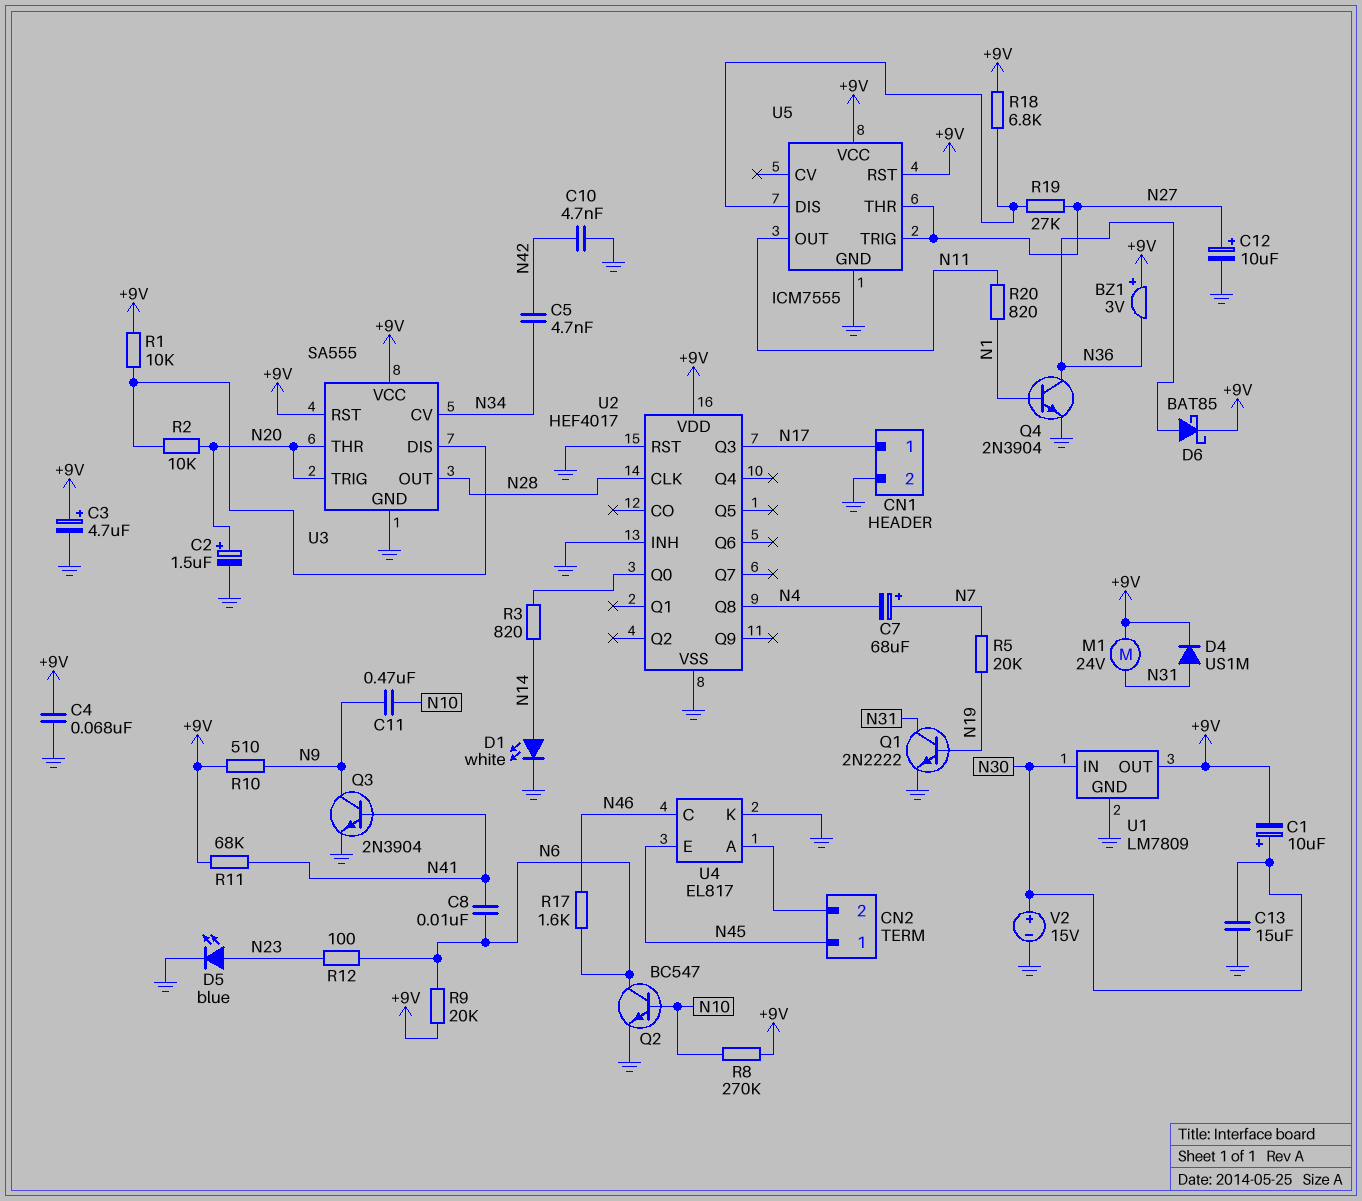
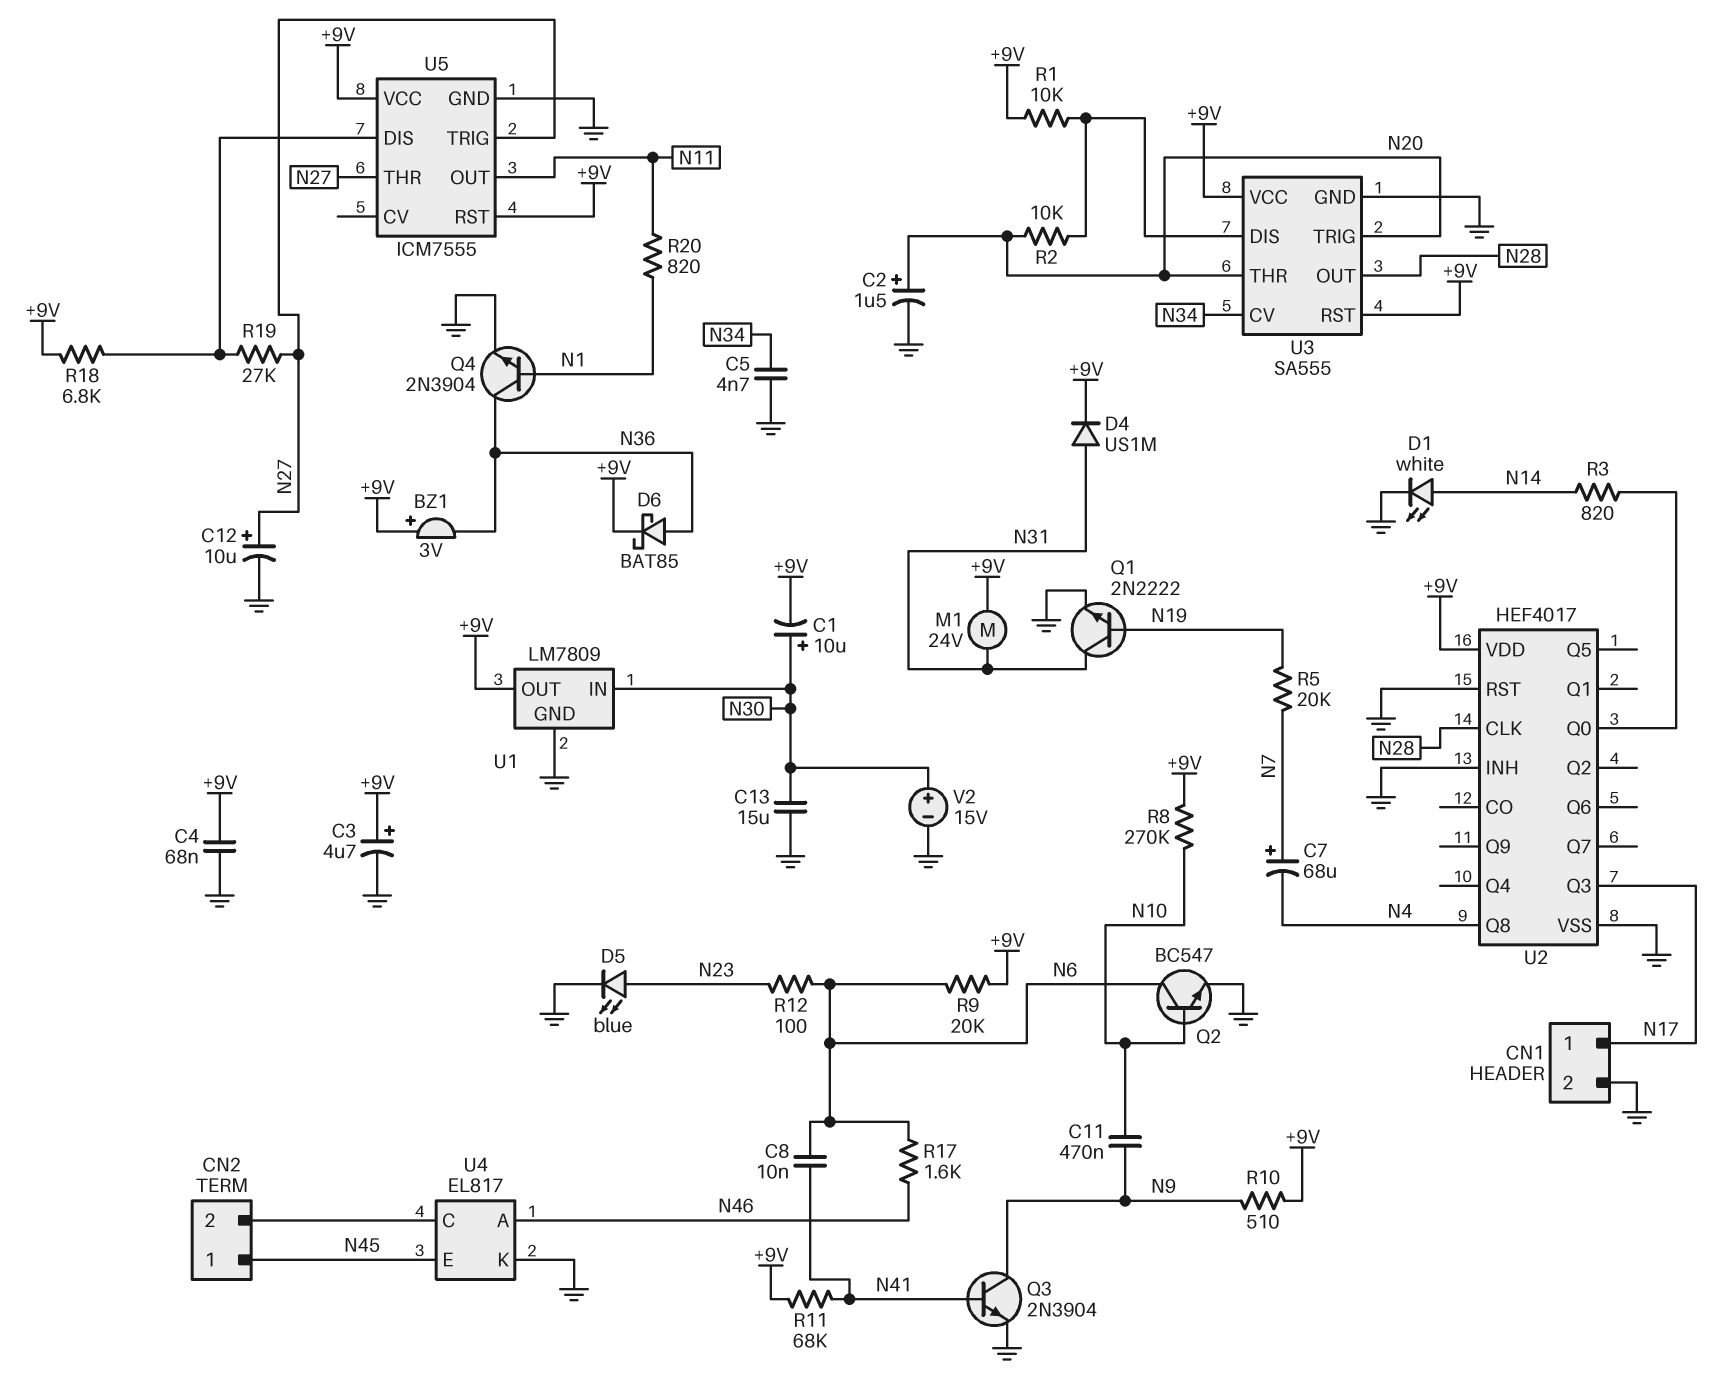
C5: 4.7nF (N34, N42) -> 4.7nF (GND, N34)
C10: 4.7nF (GND, N42) -> none
U4 pin A: CN2/2 -> N46
U4 pin C: N46 -> CN2/2

